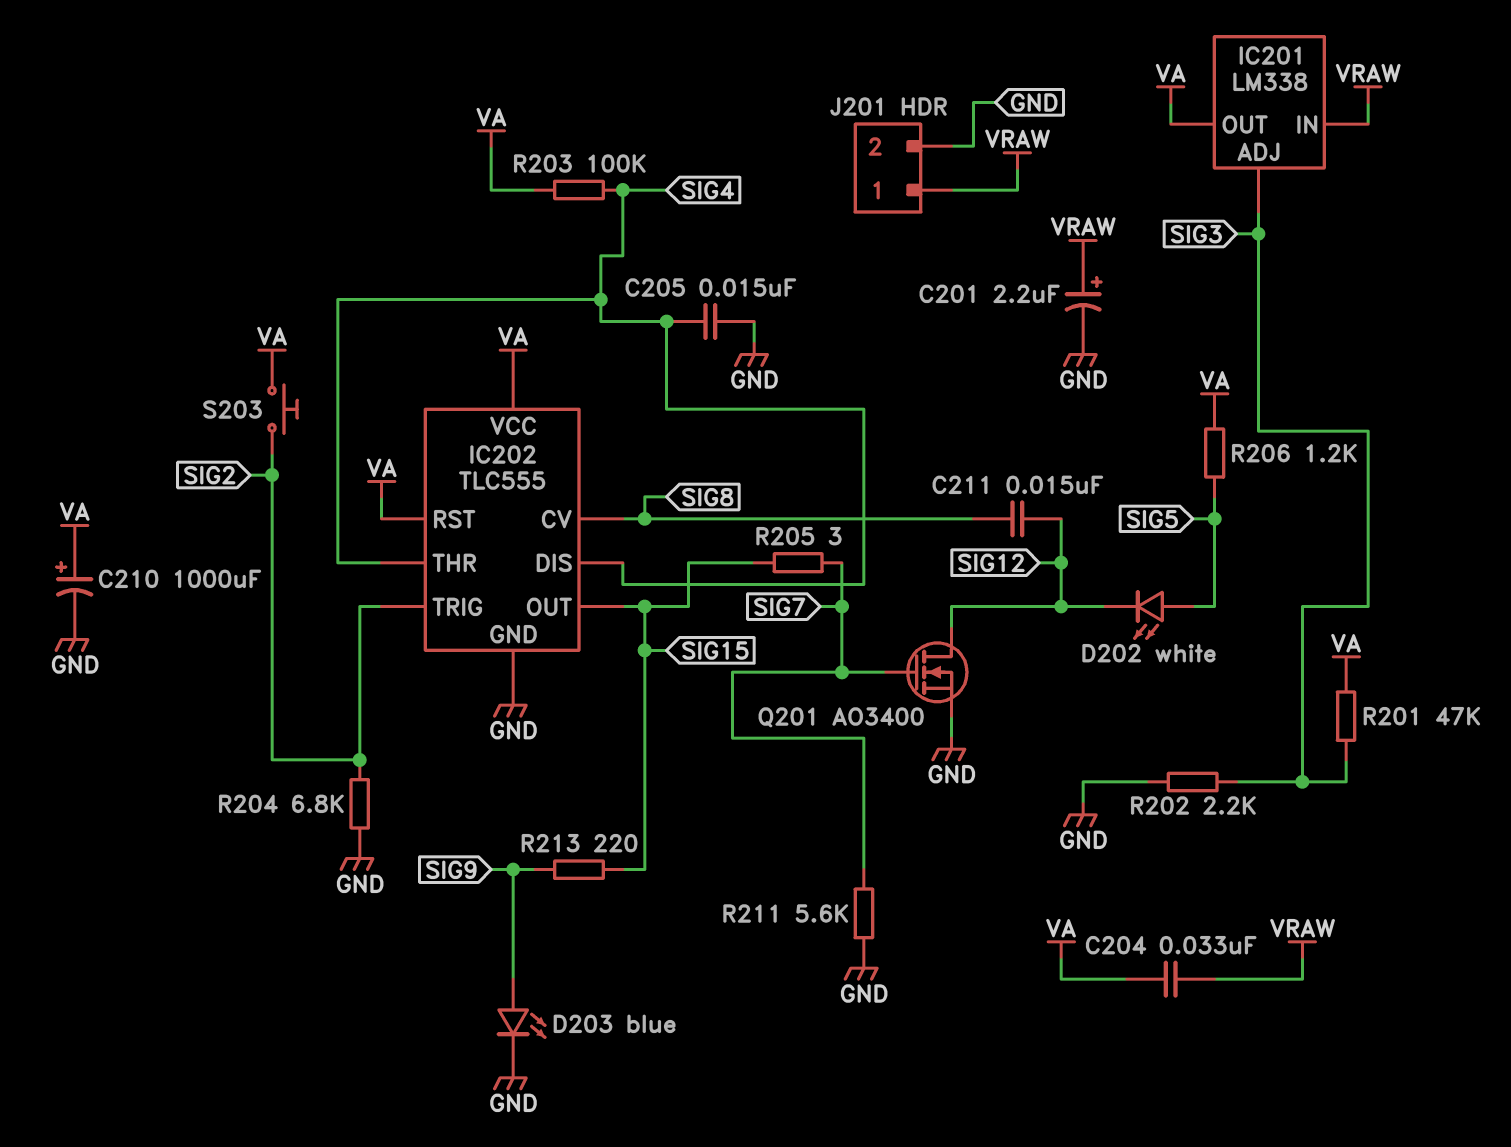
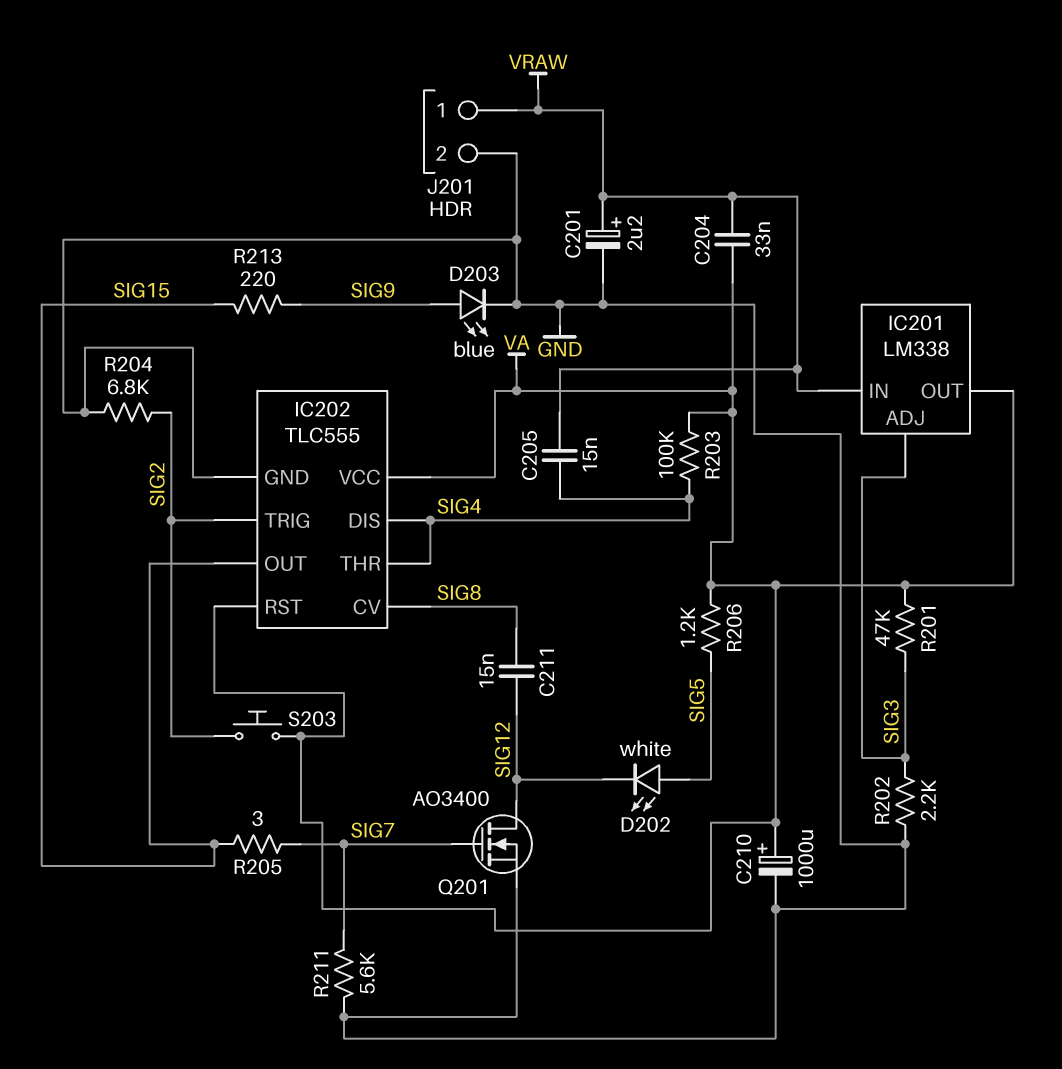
C205: 15nF (GND, SIG4) -> 15nF (SIG4, VRAW)

